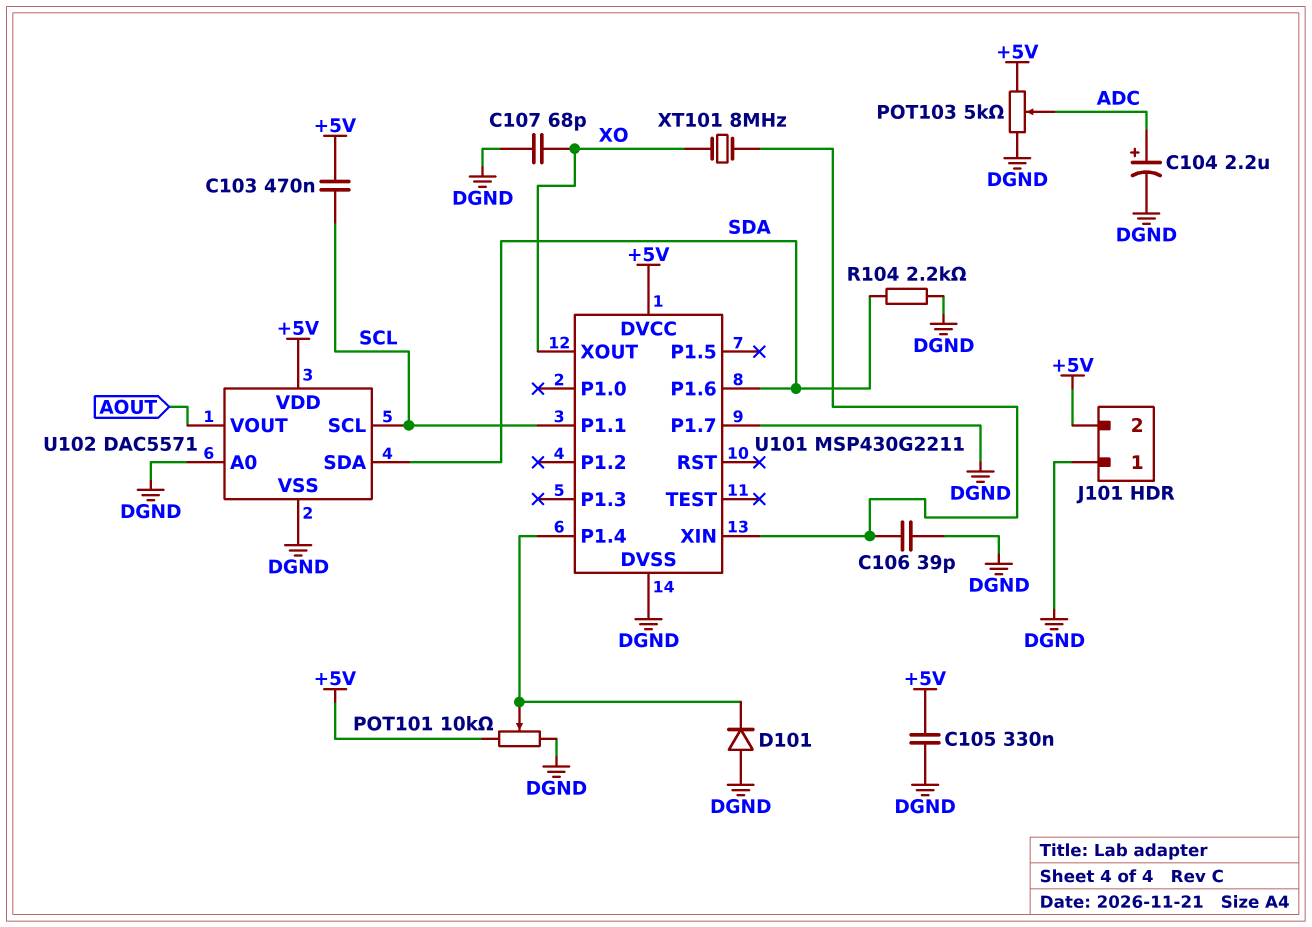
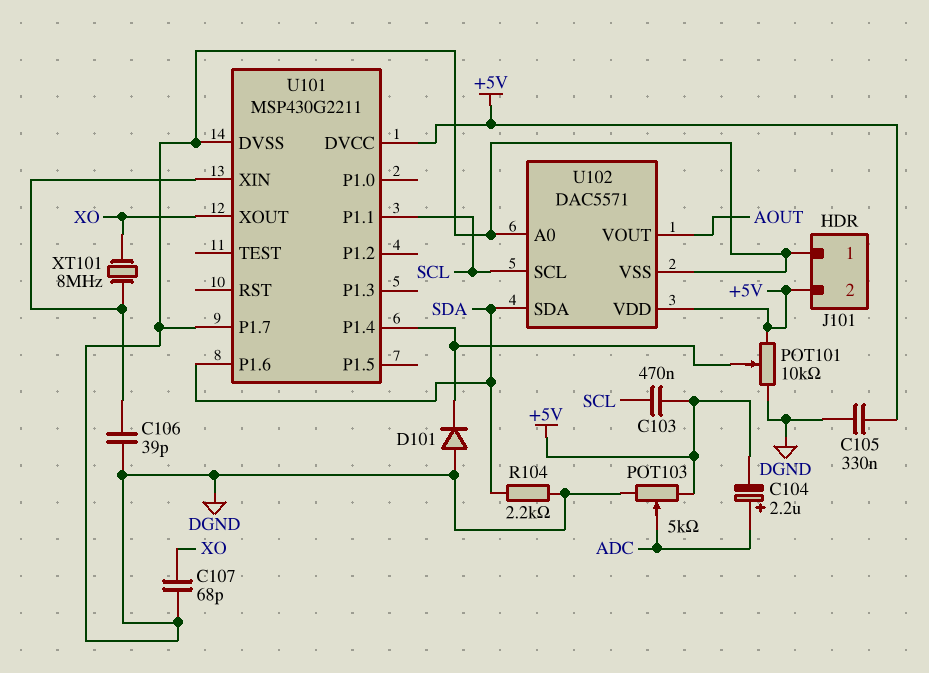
C104: 2.2uF (plus ADC, minus DGND) -> 2.2uF (plus ADC, minus +5V)

